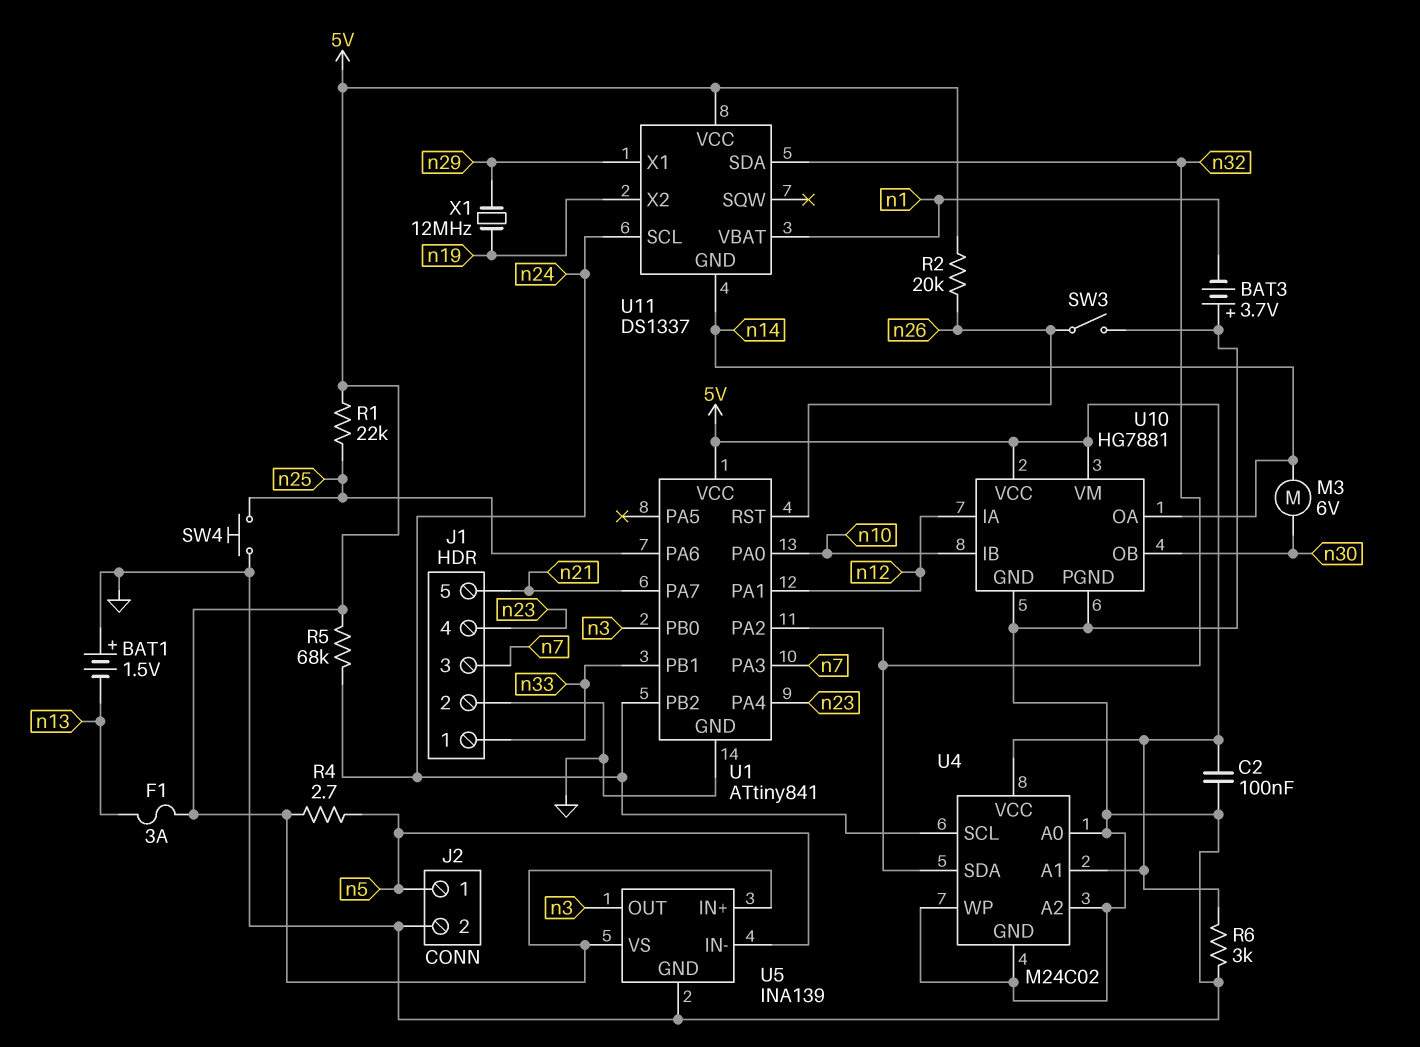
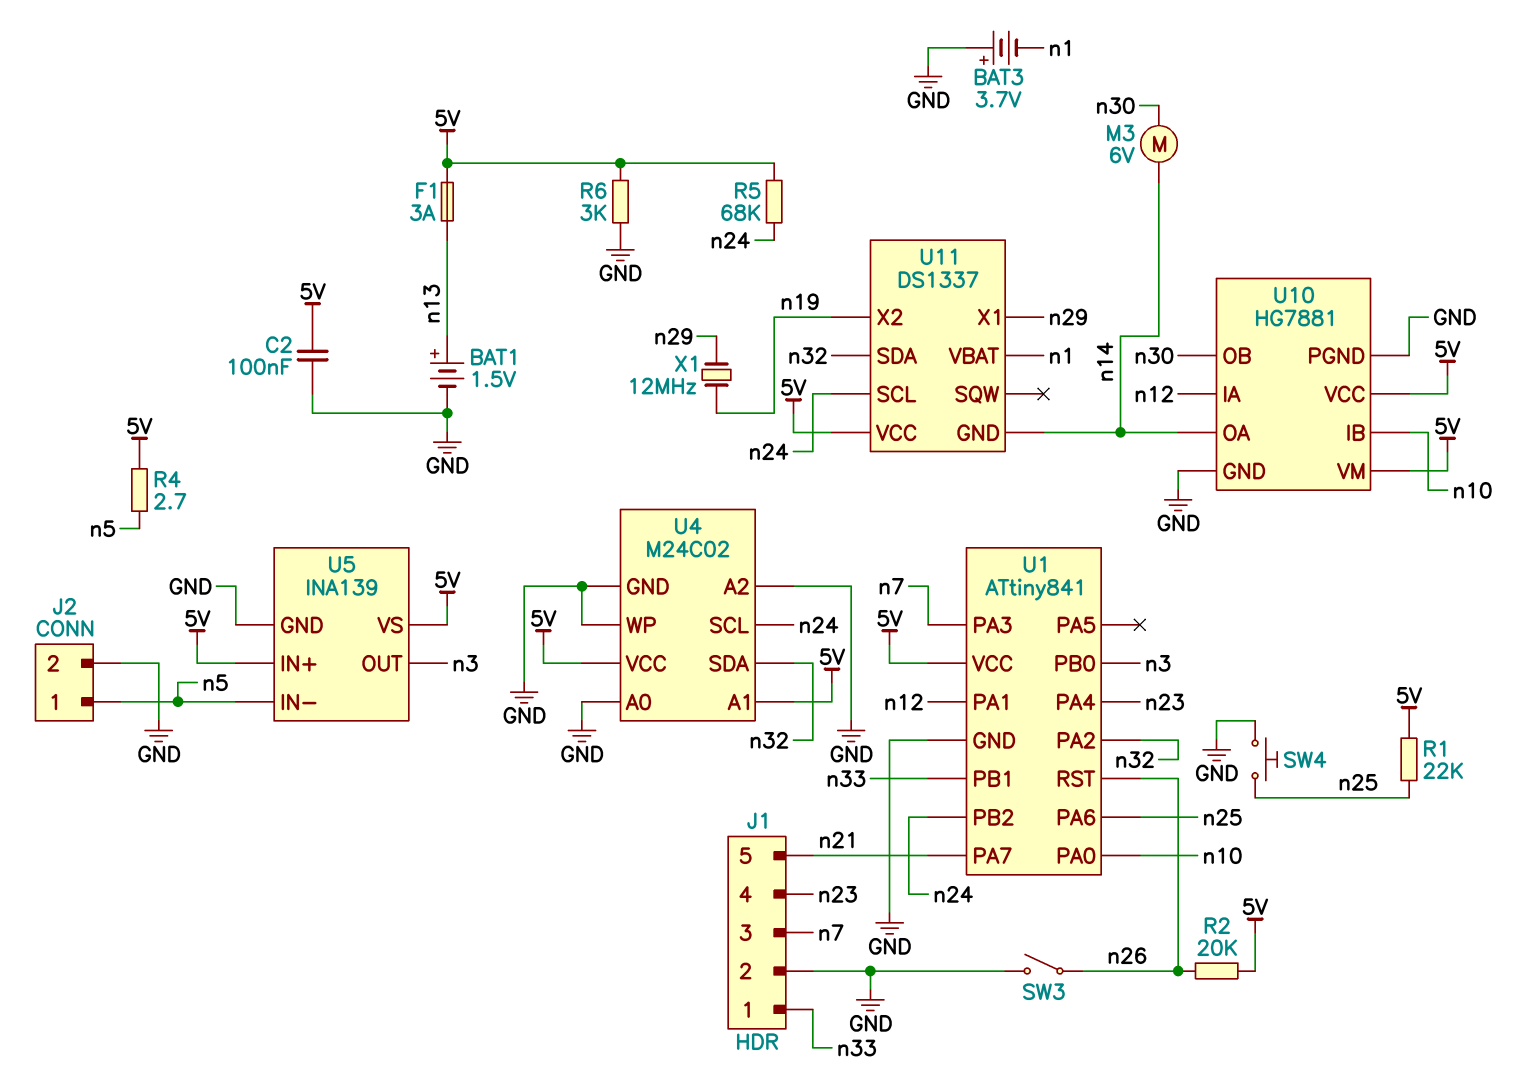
BAT1: 1.5V (plus GND, minus n13) -> 1.5V (plus n13, minus GND)

